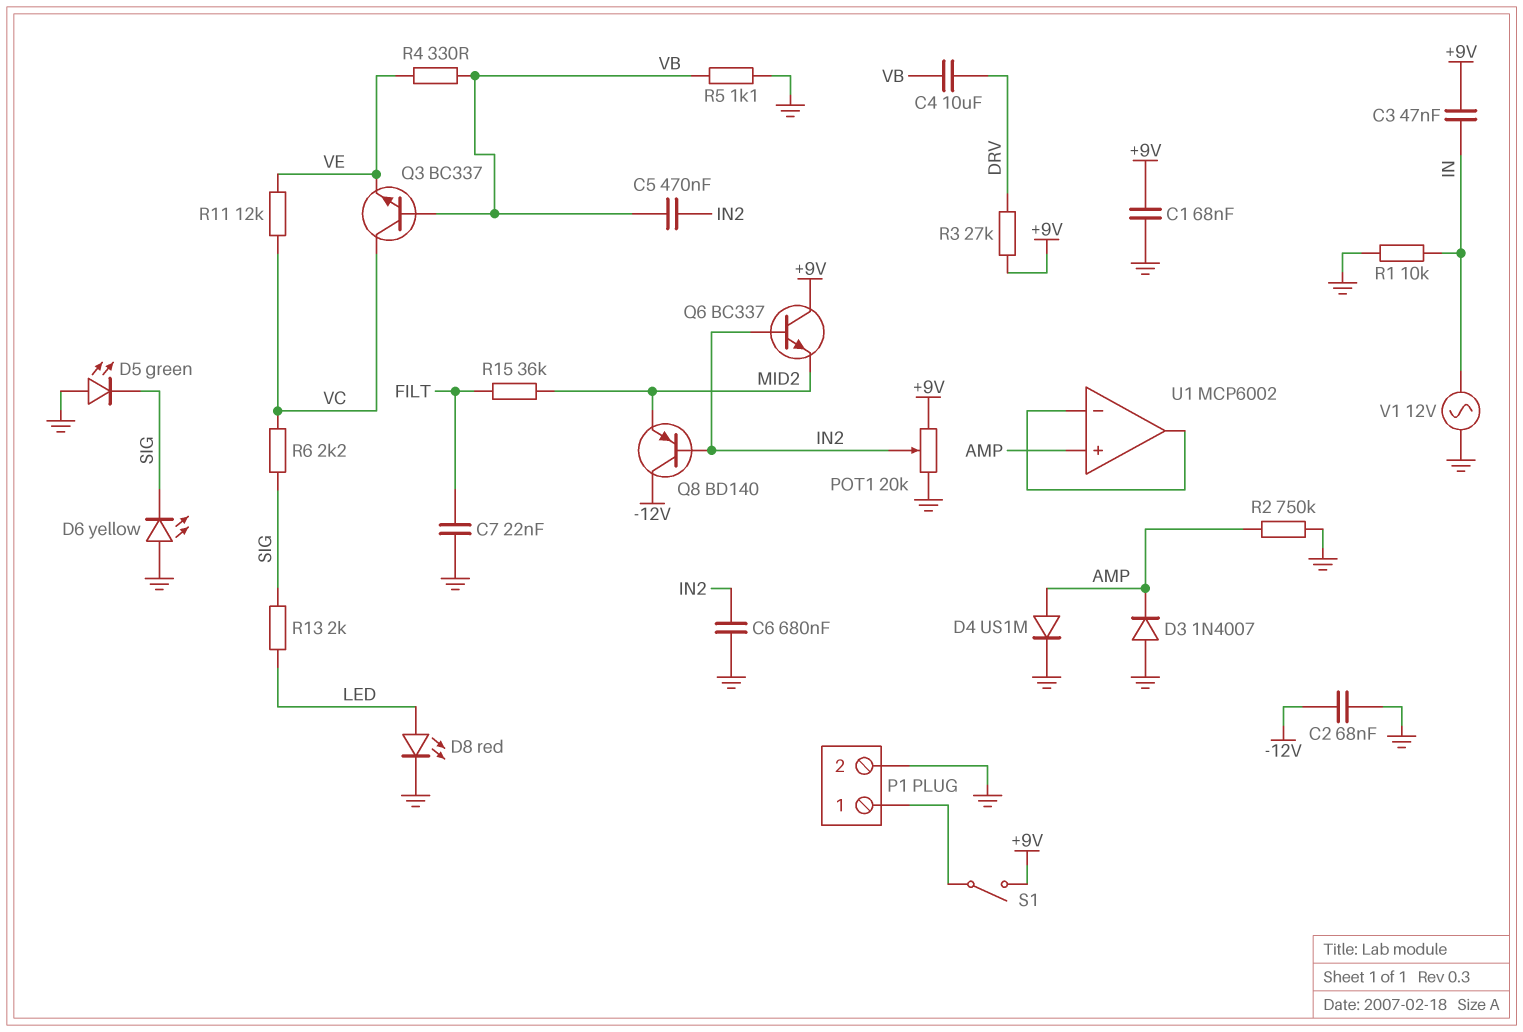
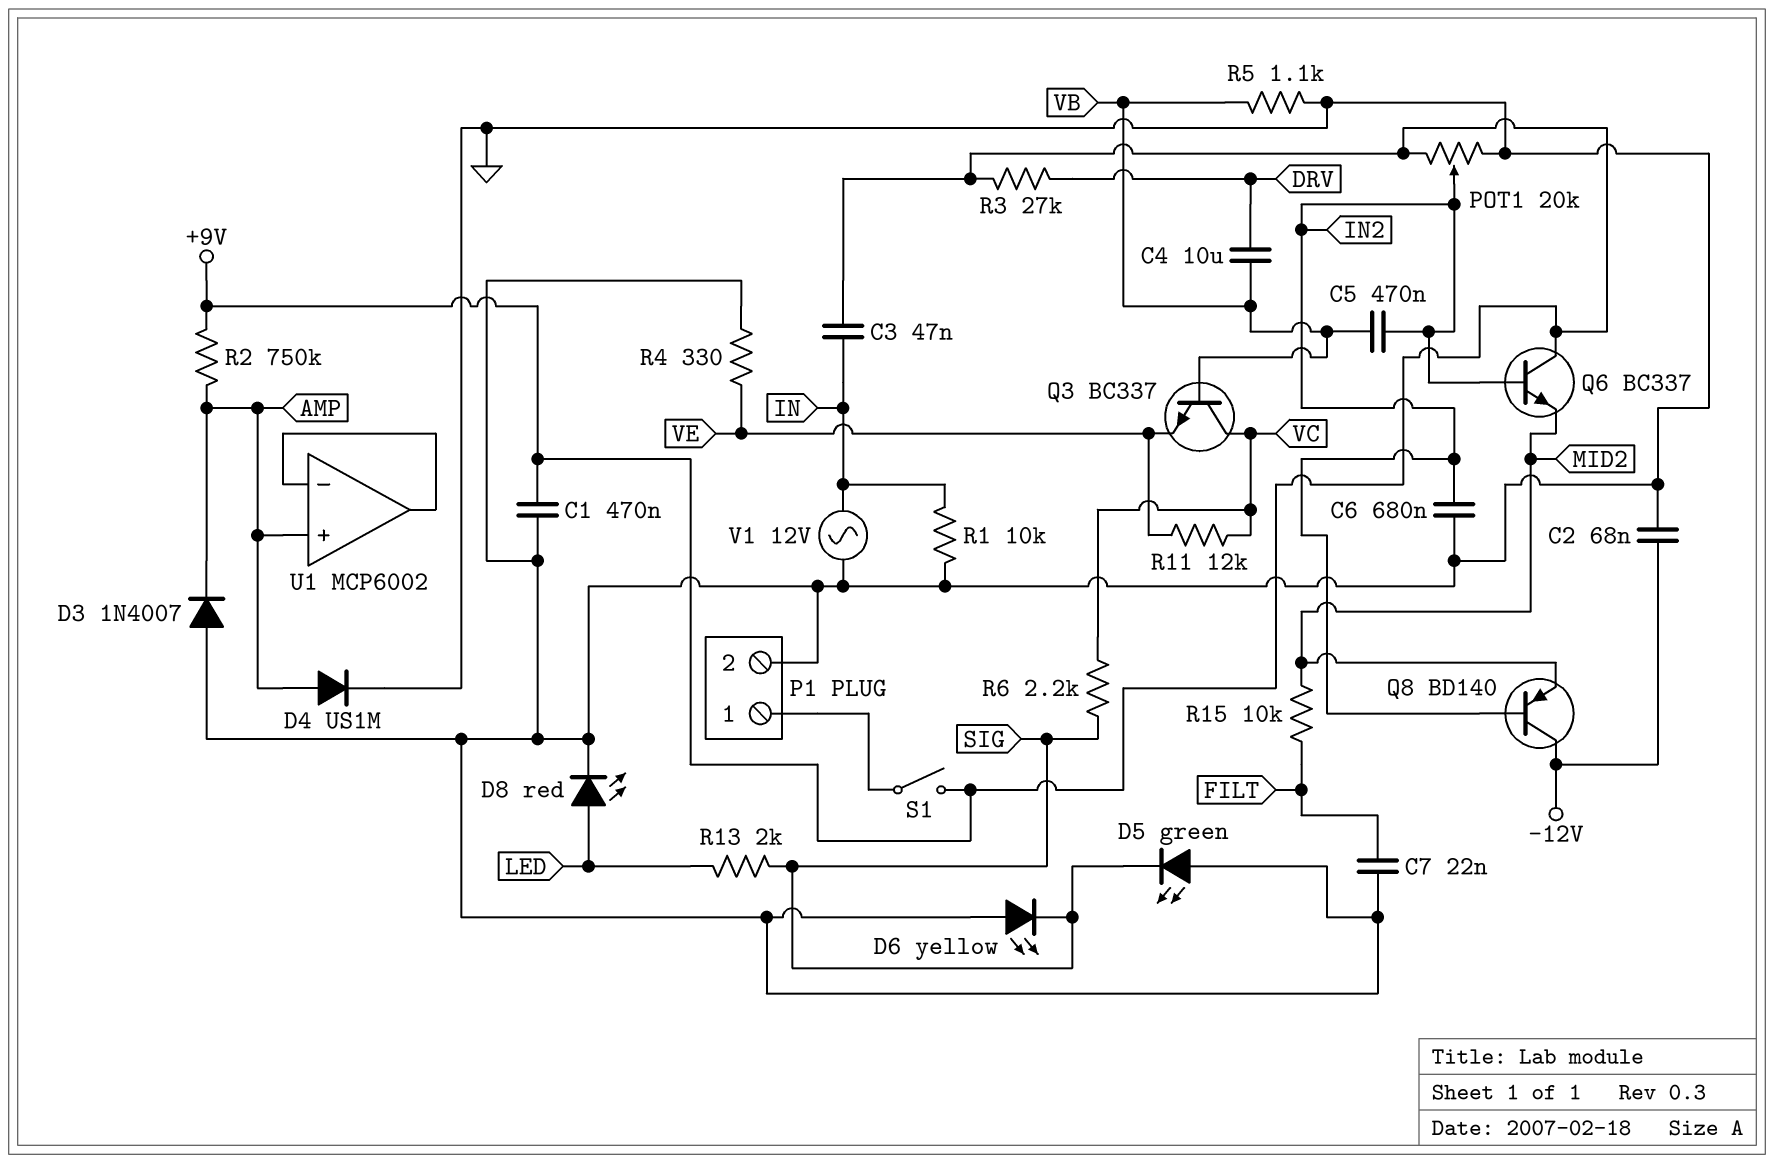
C1: 68nF (+9V, GND) -> 470nF (+9V, GND)
R2: 750k (AMP, GND) -> 750k (+9V, AMP)
R4: 330 (VB, VE) -> 330 (GND, VE)
R15: 36k (FILT, MID2) -> 10k (FILT, MID2)

